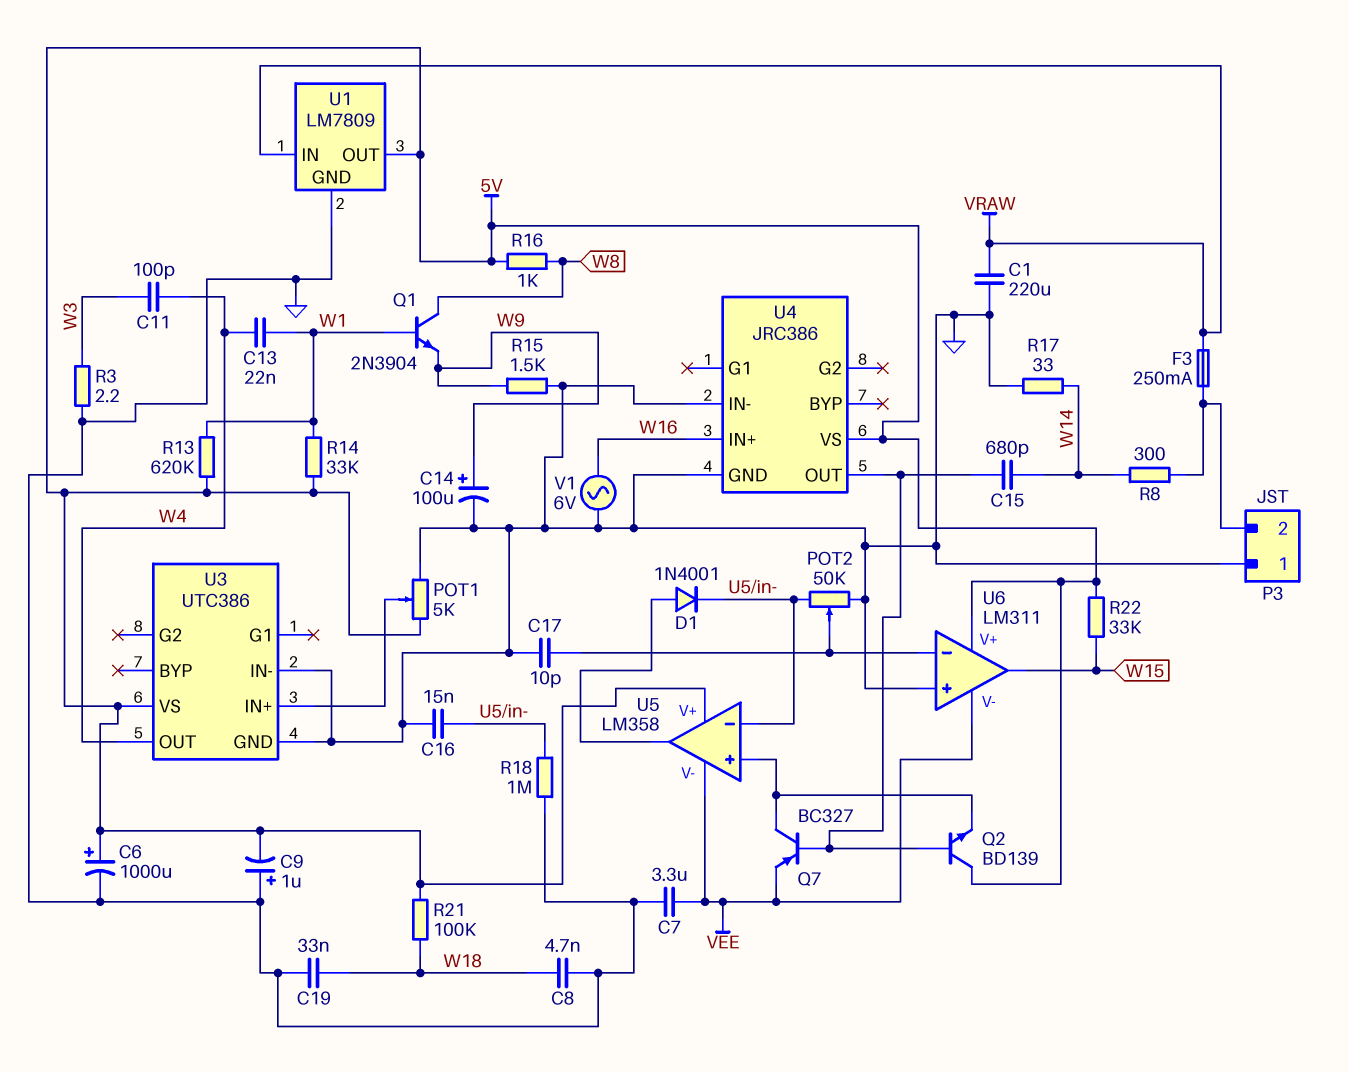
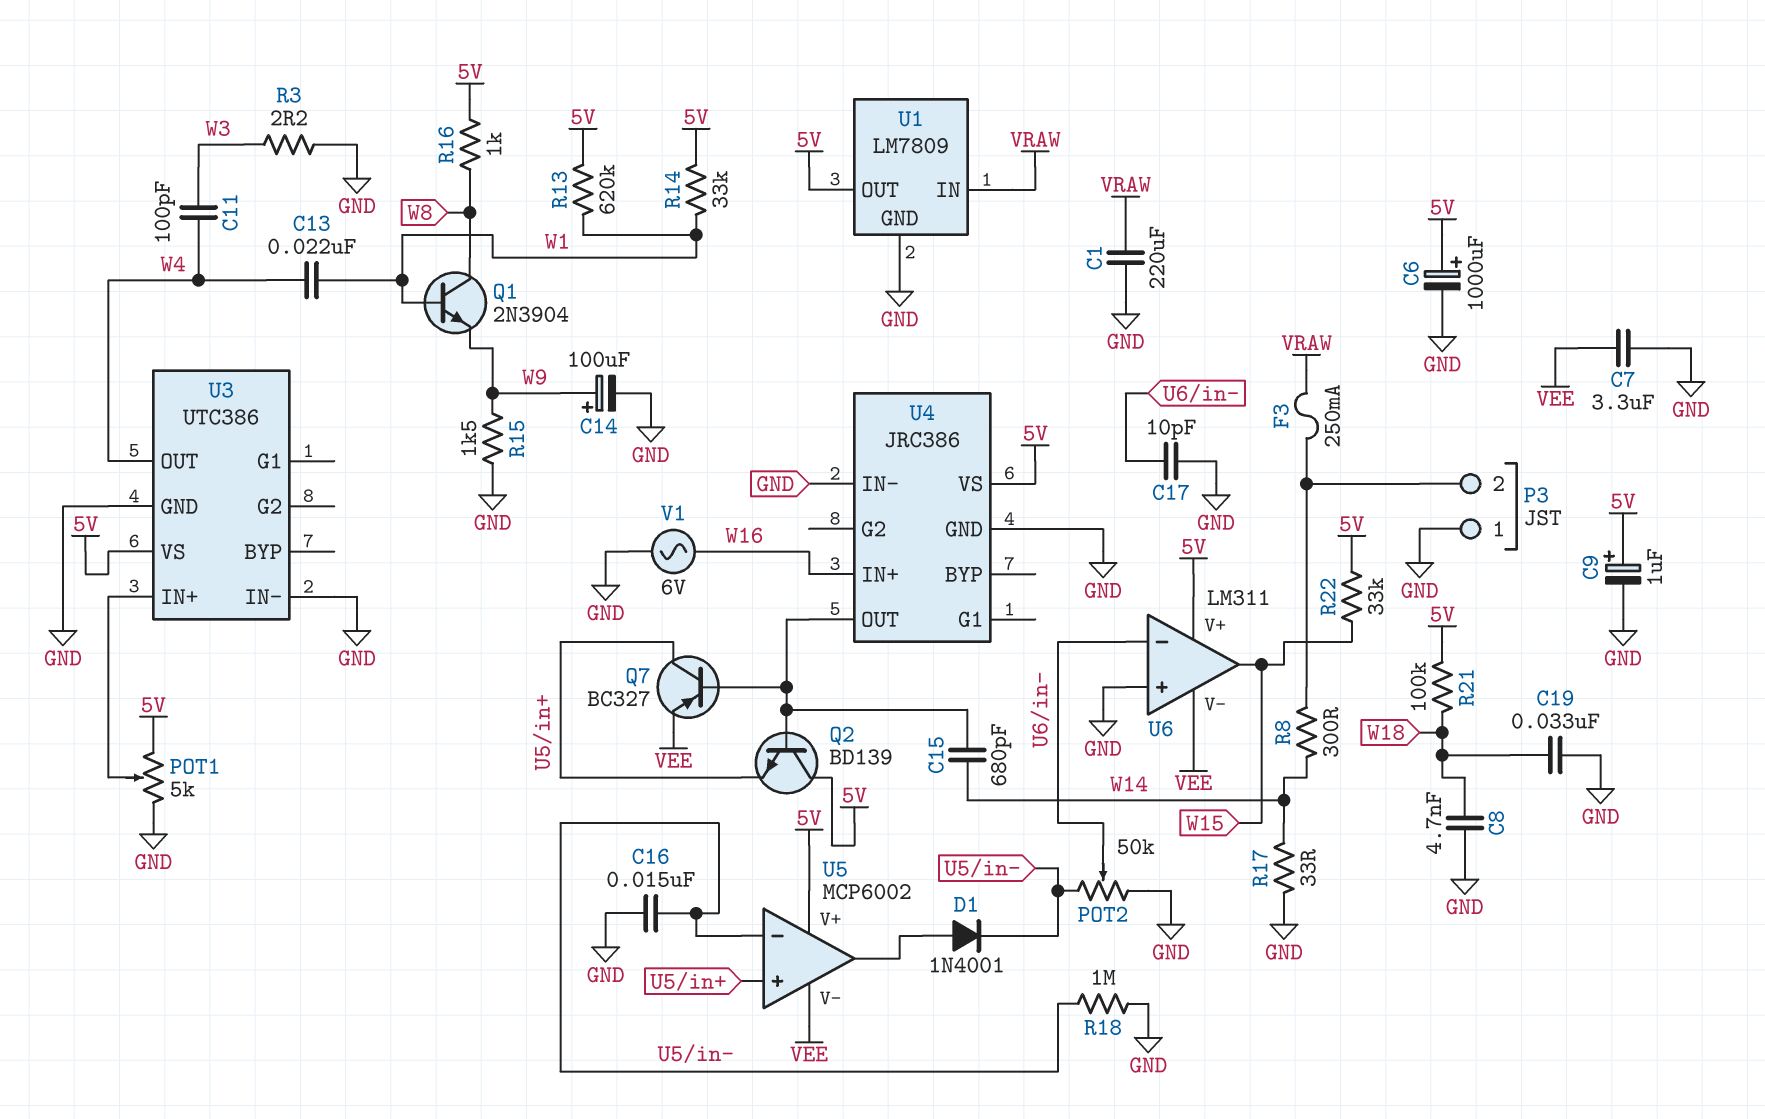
C9: 1uF (plus GND, minus 5V) -> 1uF (plus 5V, minus GND)
U5: LM358 -> MCP6002

